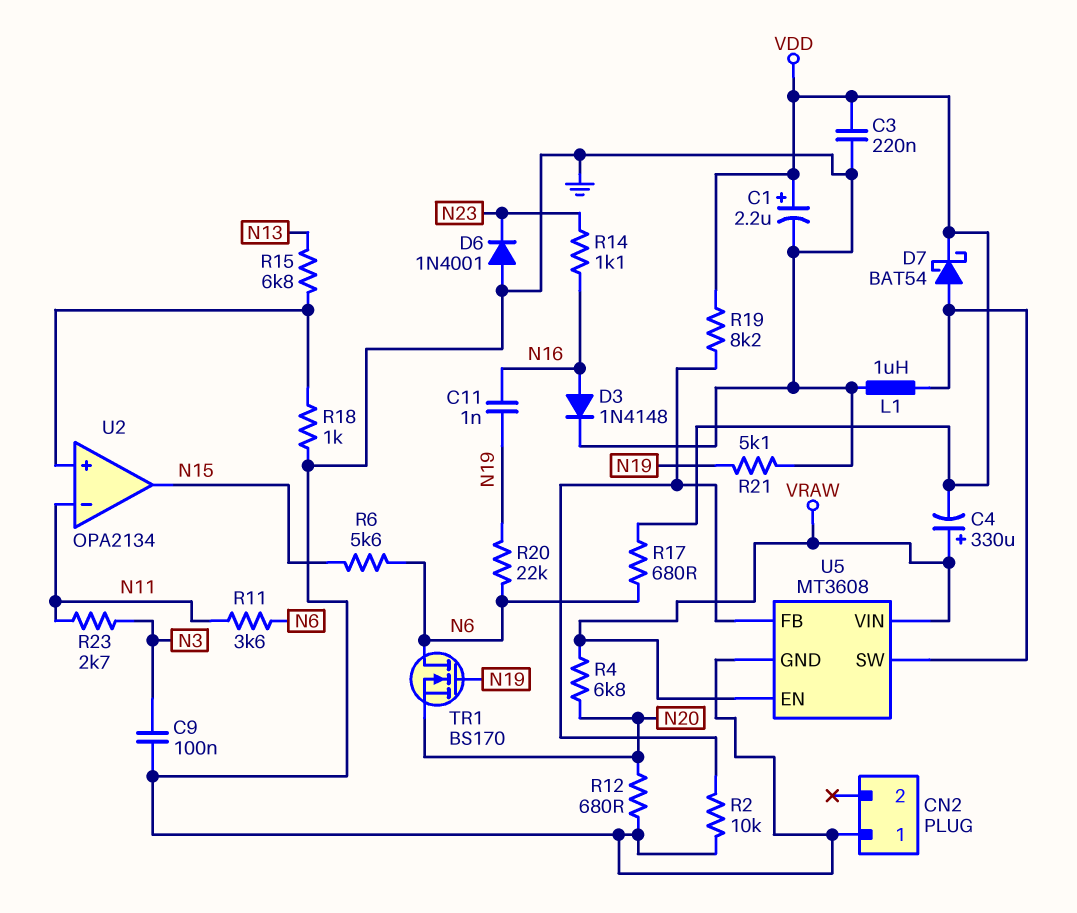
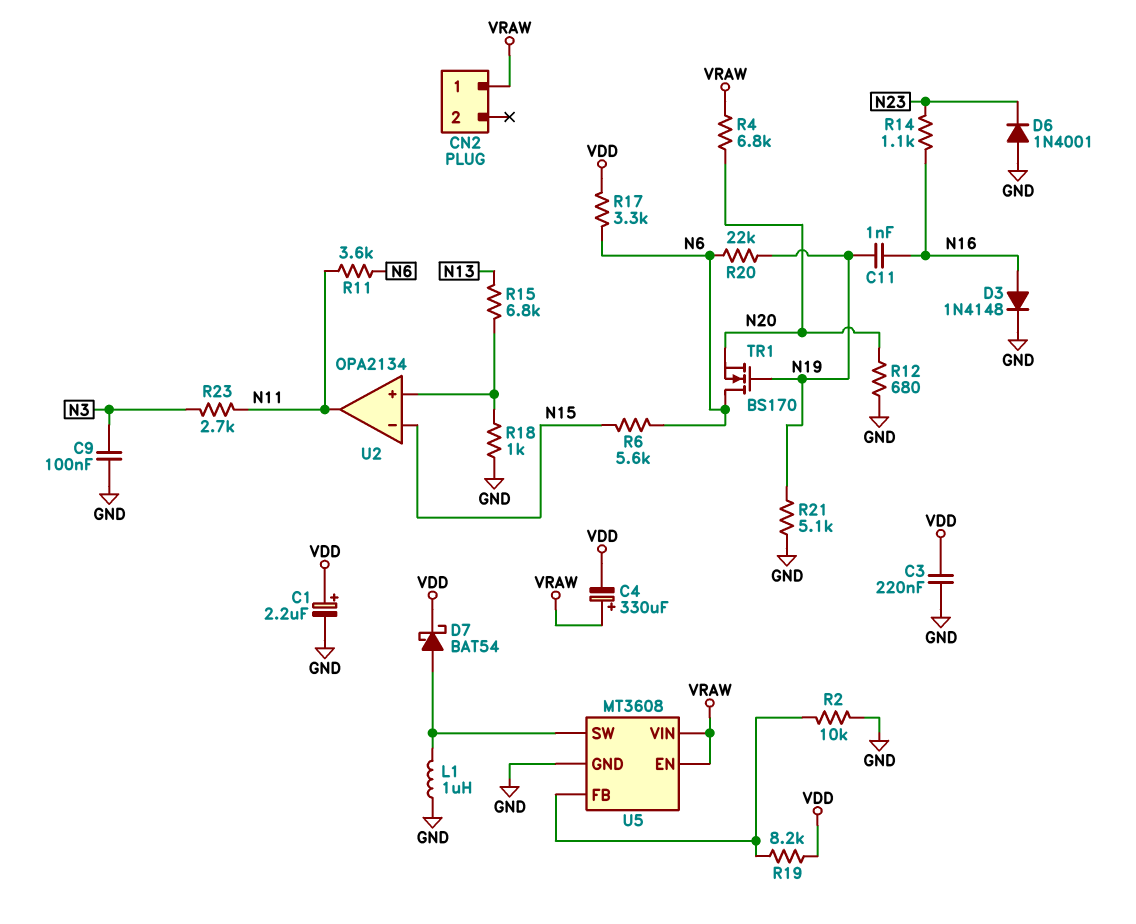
CN2 pin 1: GND -> VRAW
R17: 680 (N6, VDD) -> 3.3k (N6, VDD)
U2 pin in-: N11 -> N15
U2 pin out: N15 -> N11

